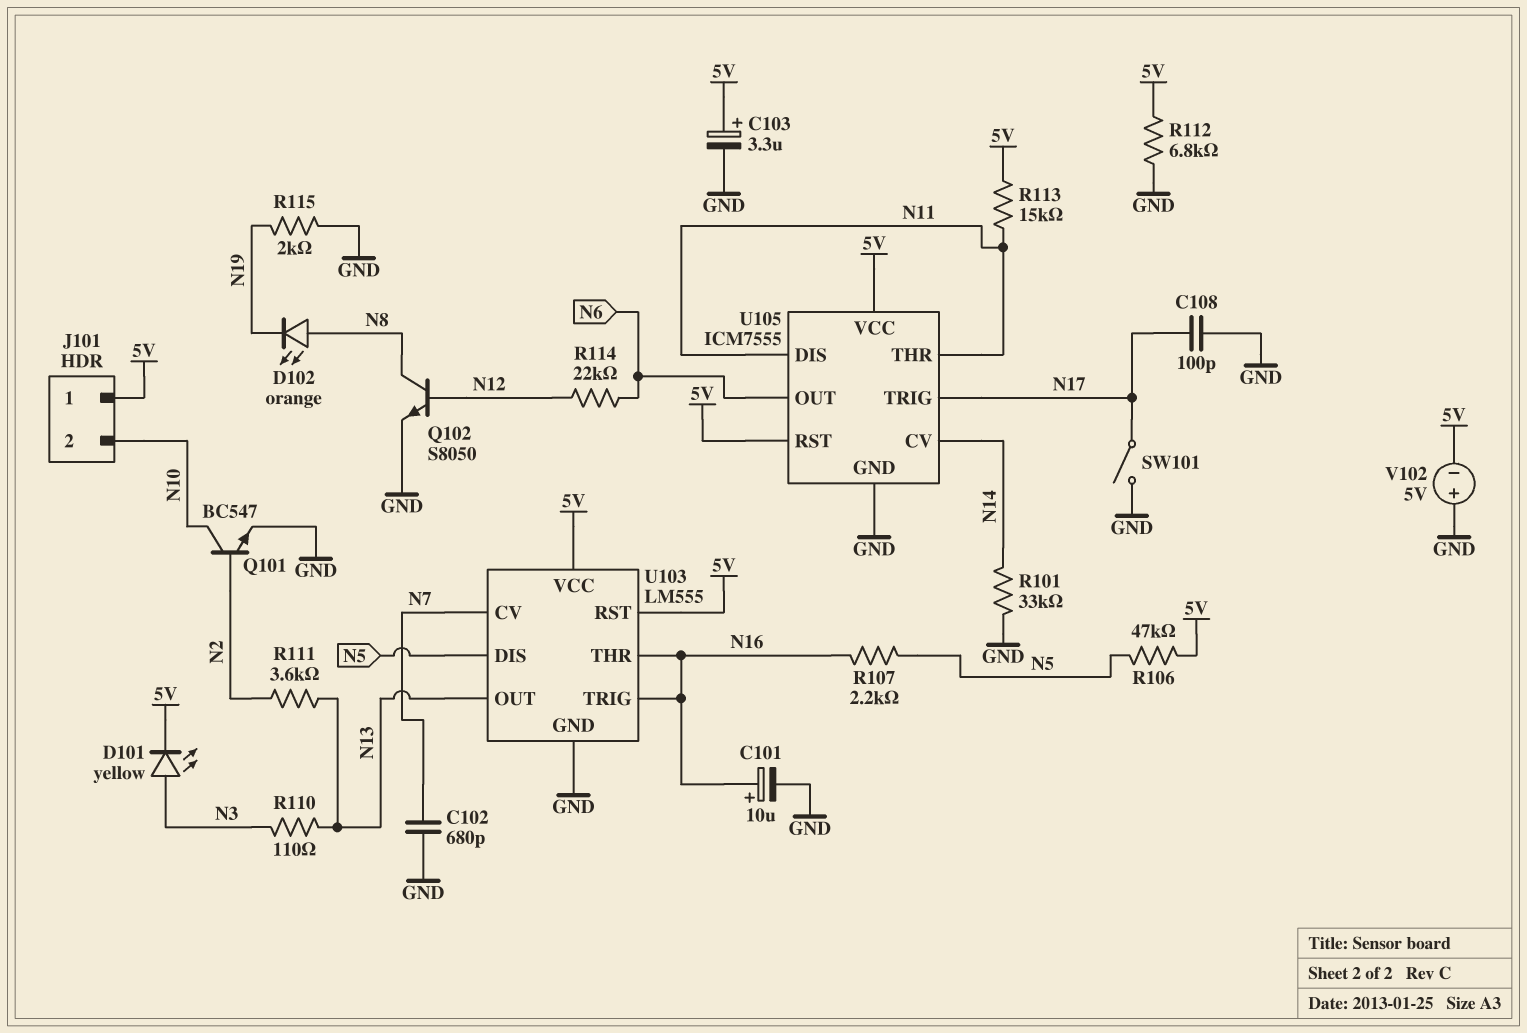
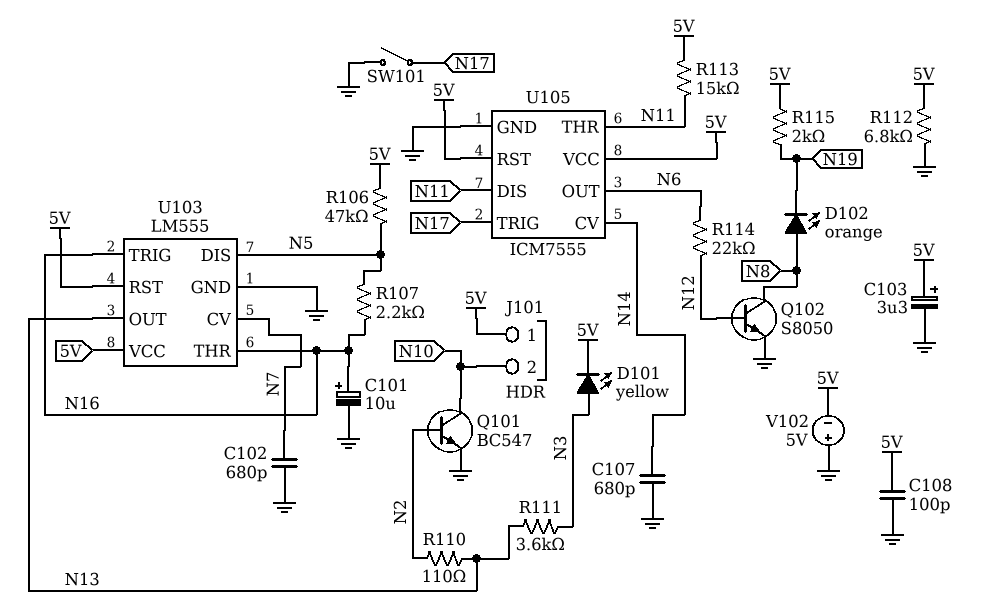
C107: none -> 680pF (GND, N14)
C108: 100pF (GND, N17) -> 100pF (5V, GND)
R101: 33k (GND, N14) -> none
R110: 110 (N3, N13) -> 110 (N2, N13)
R111: 3.6k (N2, N13) -> 3.6k (N3, N13)
R115: 2k (GND, N19) -> 2k (5V, N19)

